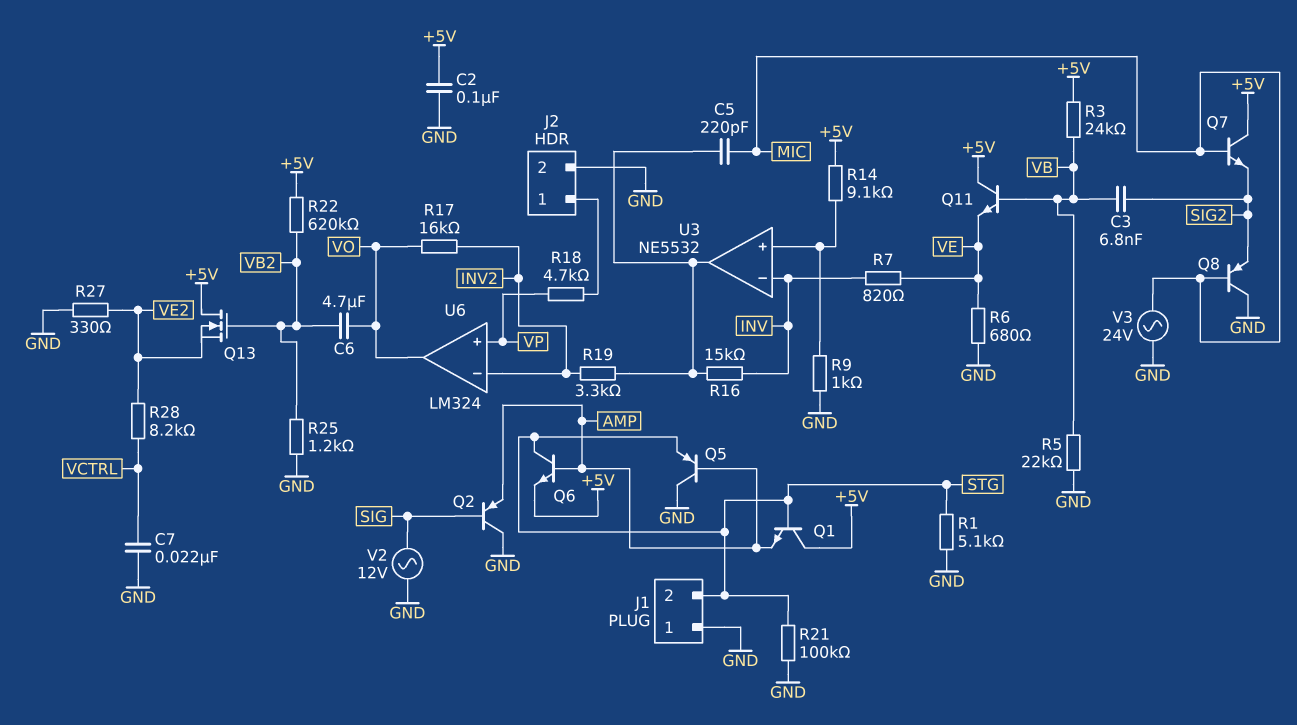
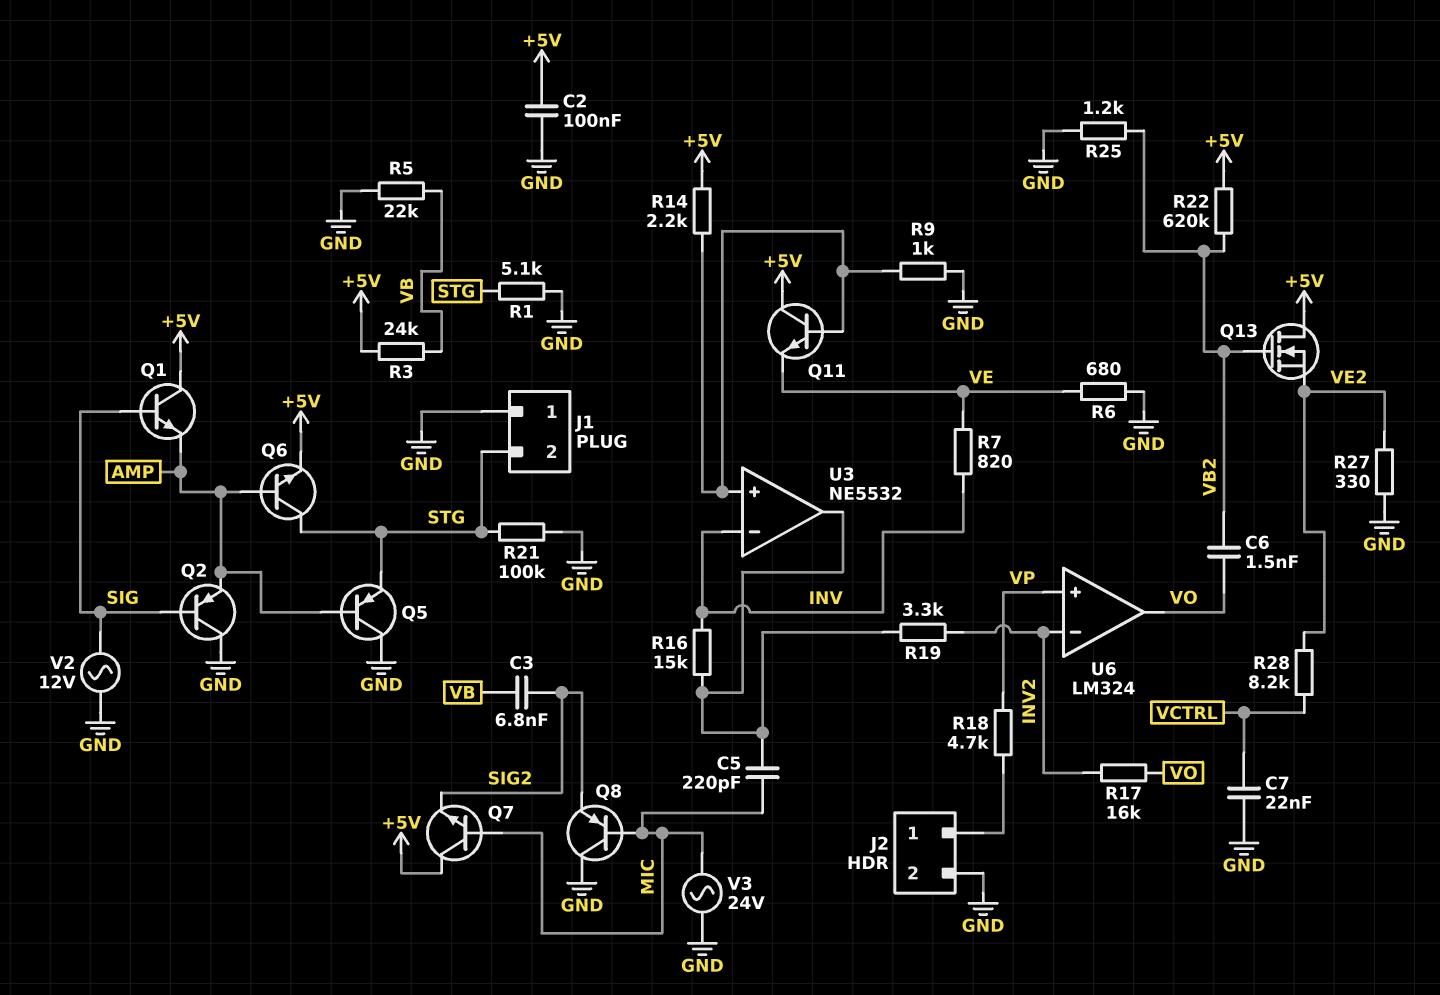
C6: 4.7uF (VB2, VO) -> 1.5nF (VB2, VO)
Q1: NPN (B STG, C +5V, E AMP) -> NPN (B SIG, C +5V, E AMP)
Q11: NPN (B VB, C +5V, E VE) -> NPN (B U3/in+, C +5V, E VE)
R14: 9.1k (+5V, U3/in+) -> 2.2k (+5V, U3/in+)

